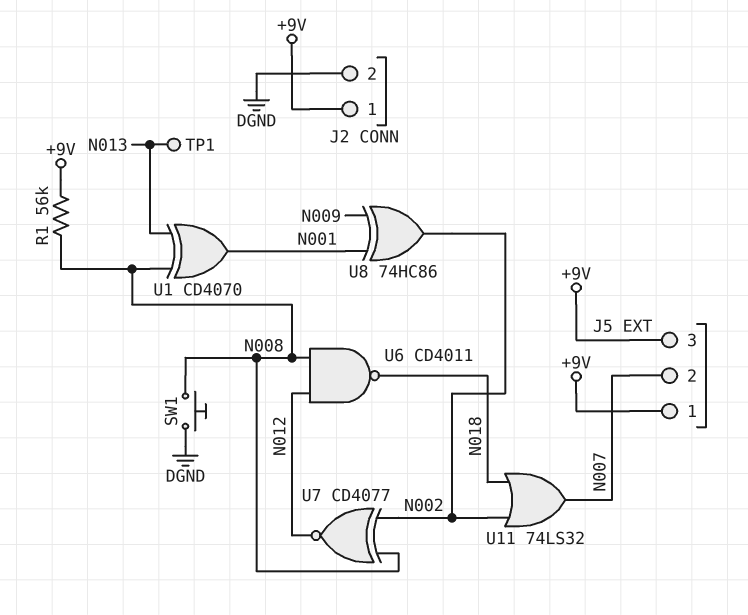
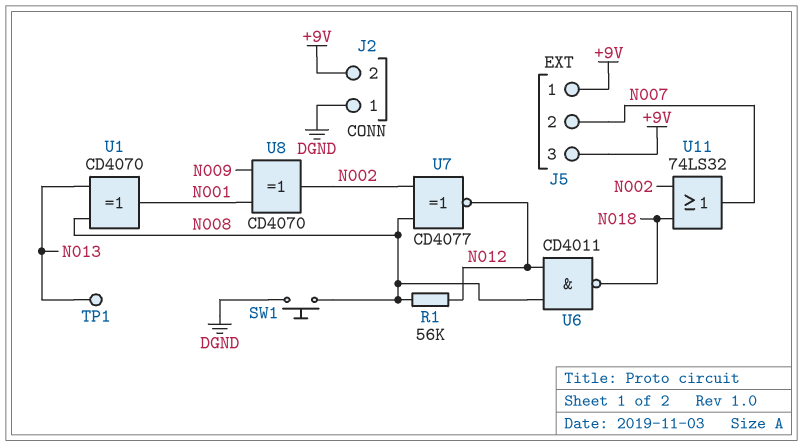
J2 pin 1: +9V -> DGND
J2 pin 2: DGND -> +9V
R1: 56k (+9V, N008) -> 56k (N008, N012)
U8: XOR 74HC86 (in N001, in N009, out N002) -> XOR CD4070 (in N001, in N009, out N002)

